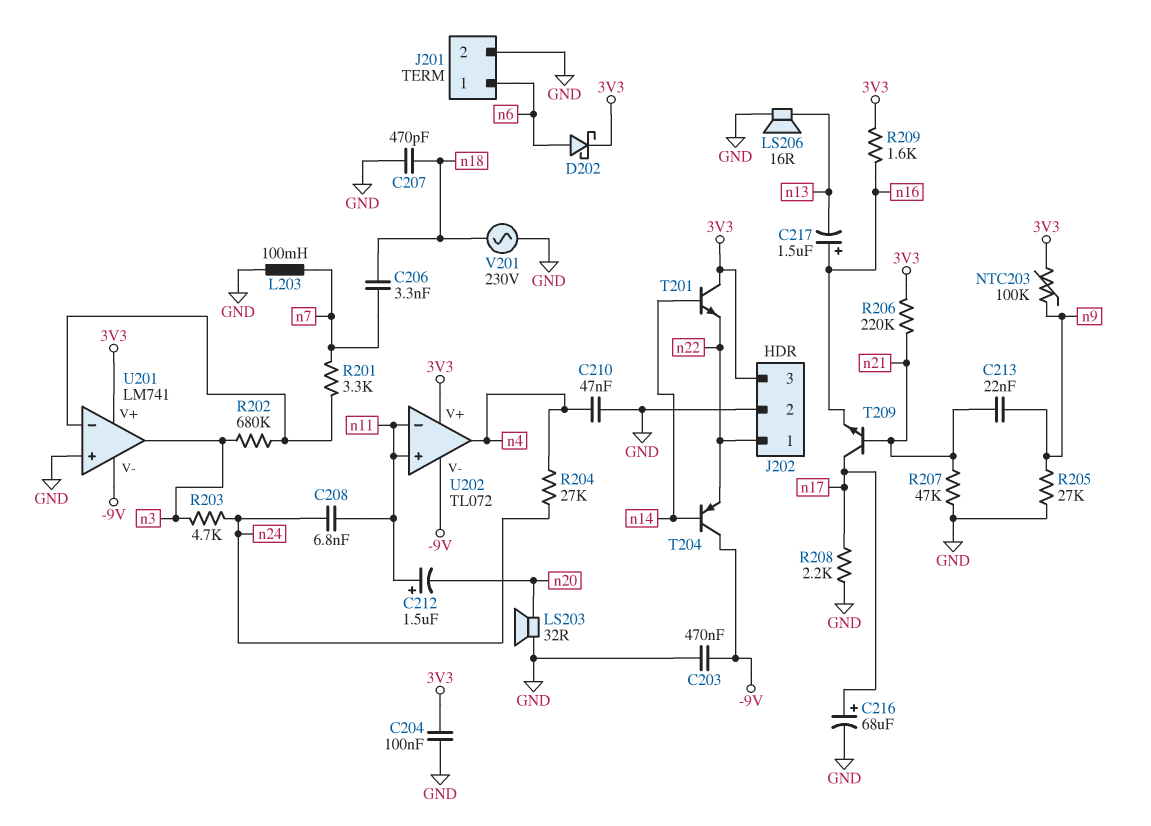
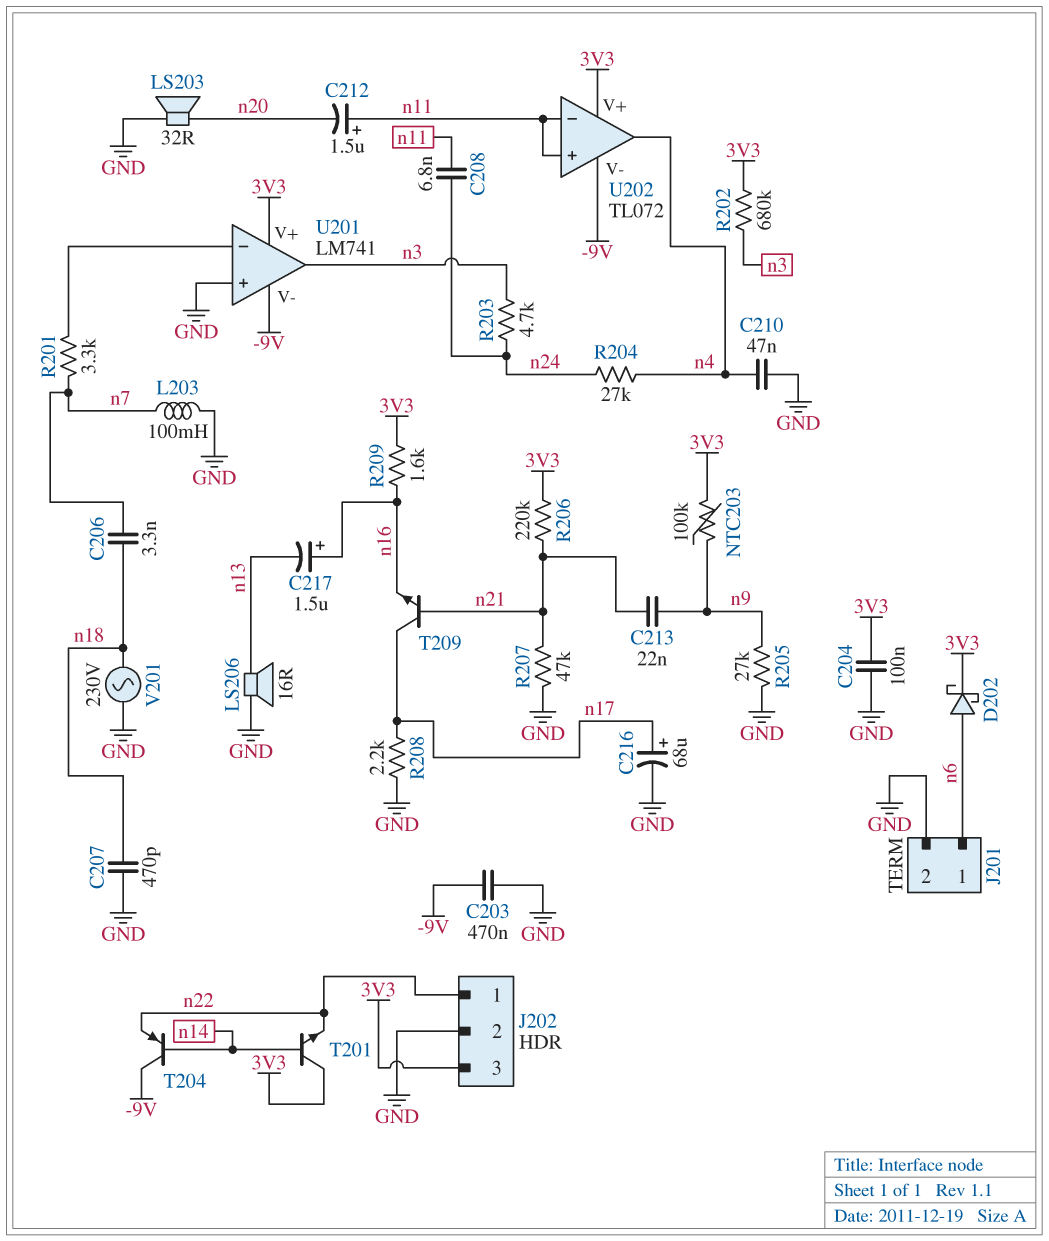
R202: 680k (U201/in-, n3) -> 680k (3V3, n3)

